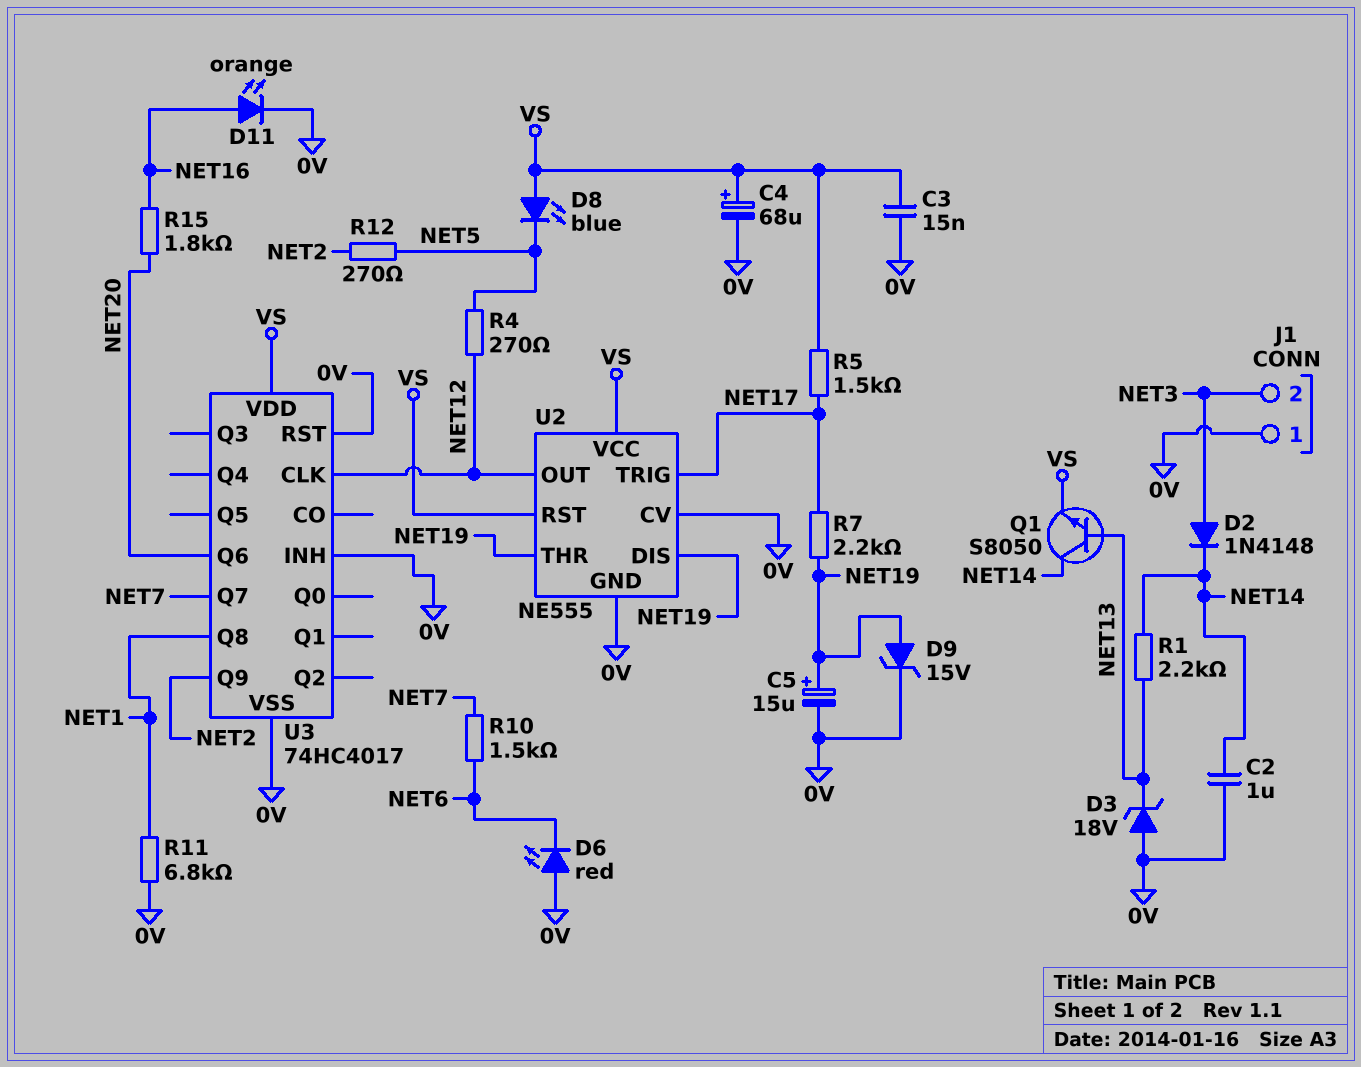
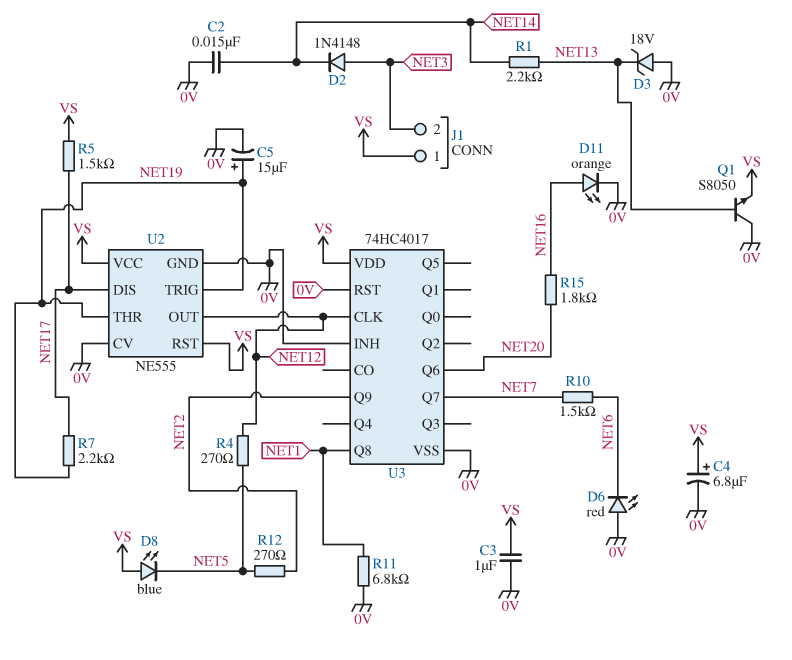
C2: 1uF (0V, NET14) -> 15nF (0V, NET14)
C3: 15nF (0V, VS) -> 1uF (0V, VS)
C4: 68uF (plus VS, minus 0V) -> 6.8uF (plus VS, minus 0V)
D9: zener 15V (A NET19, K 0V) -> none
J1 pin 1: 0V -> VS
Q1: NPN S8050 (B NET13, C NET14, E VS) -> NPN S8050 (B NET13, C 0V, E VS)
U2 pin DIS: NET19 -> NET17
U2 pin TRIG: NET17 -> NET19

